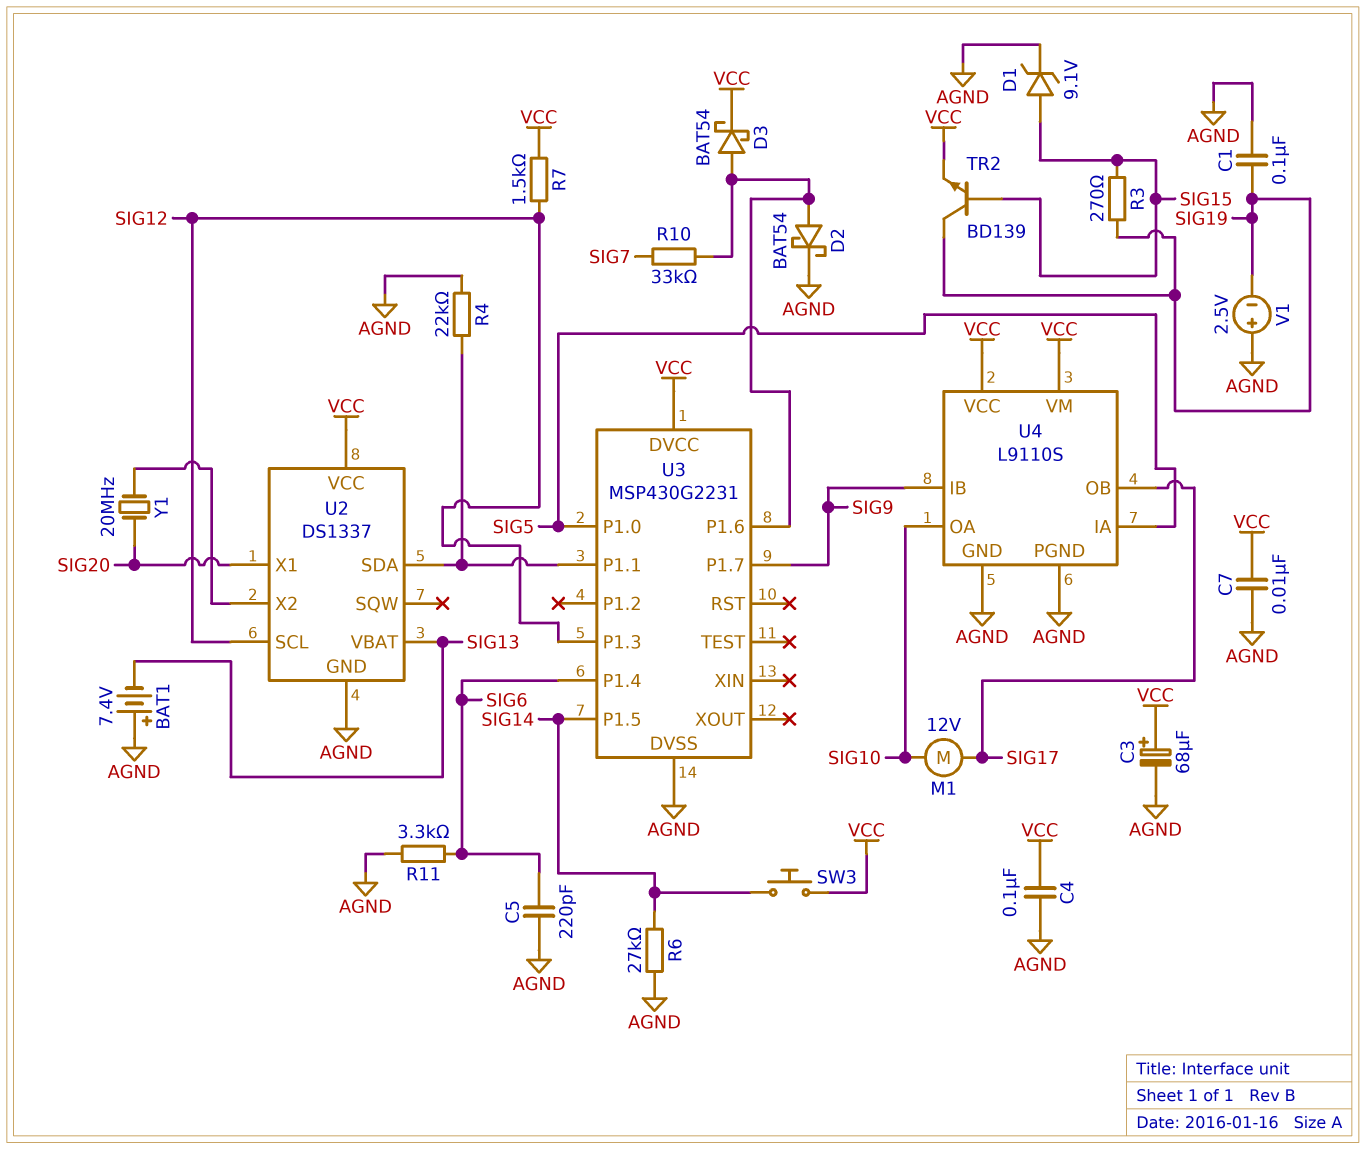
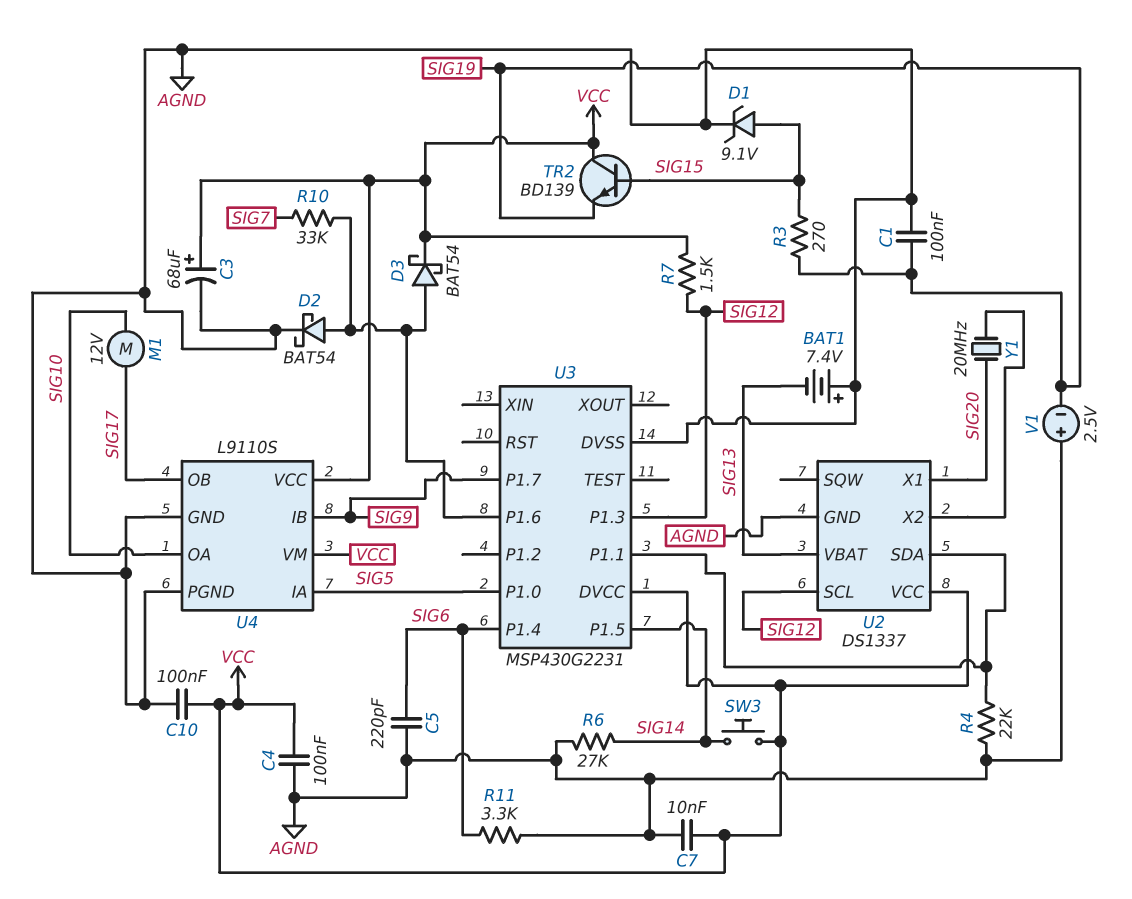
C10: none -> 100nF (AGND, VCC)
TR2: NPN BD139 (B SIG15, C SIG19, E VCC) -> NPN BD139 (B SIG15, C VCC, E SIG19)

